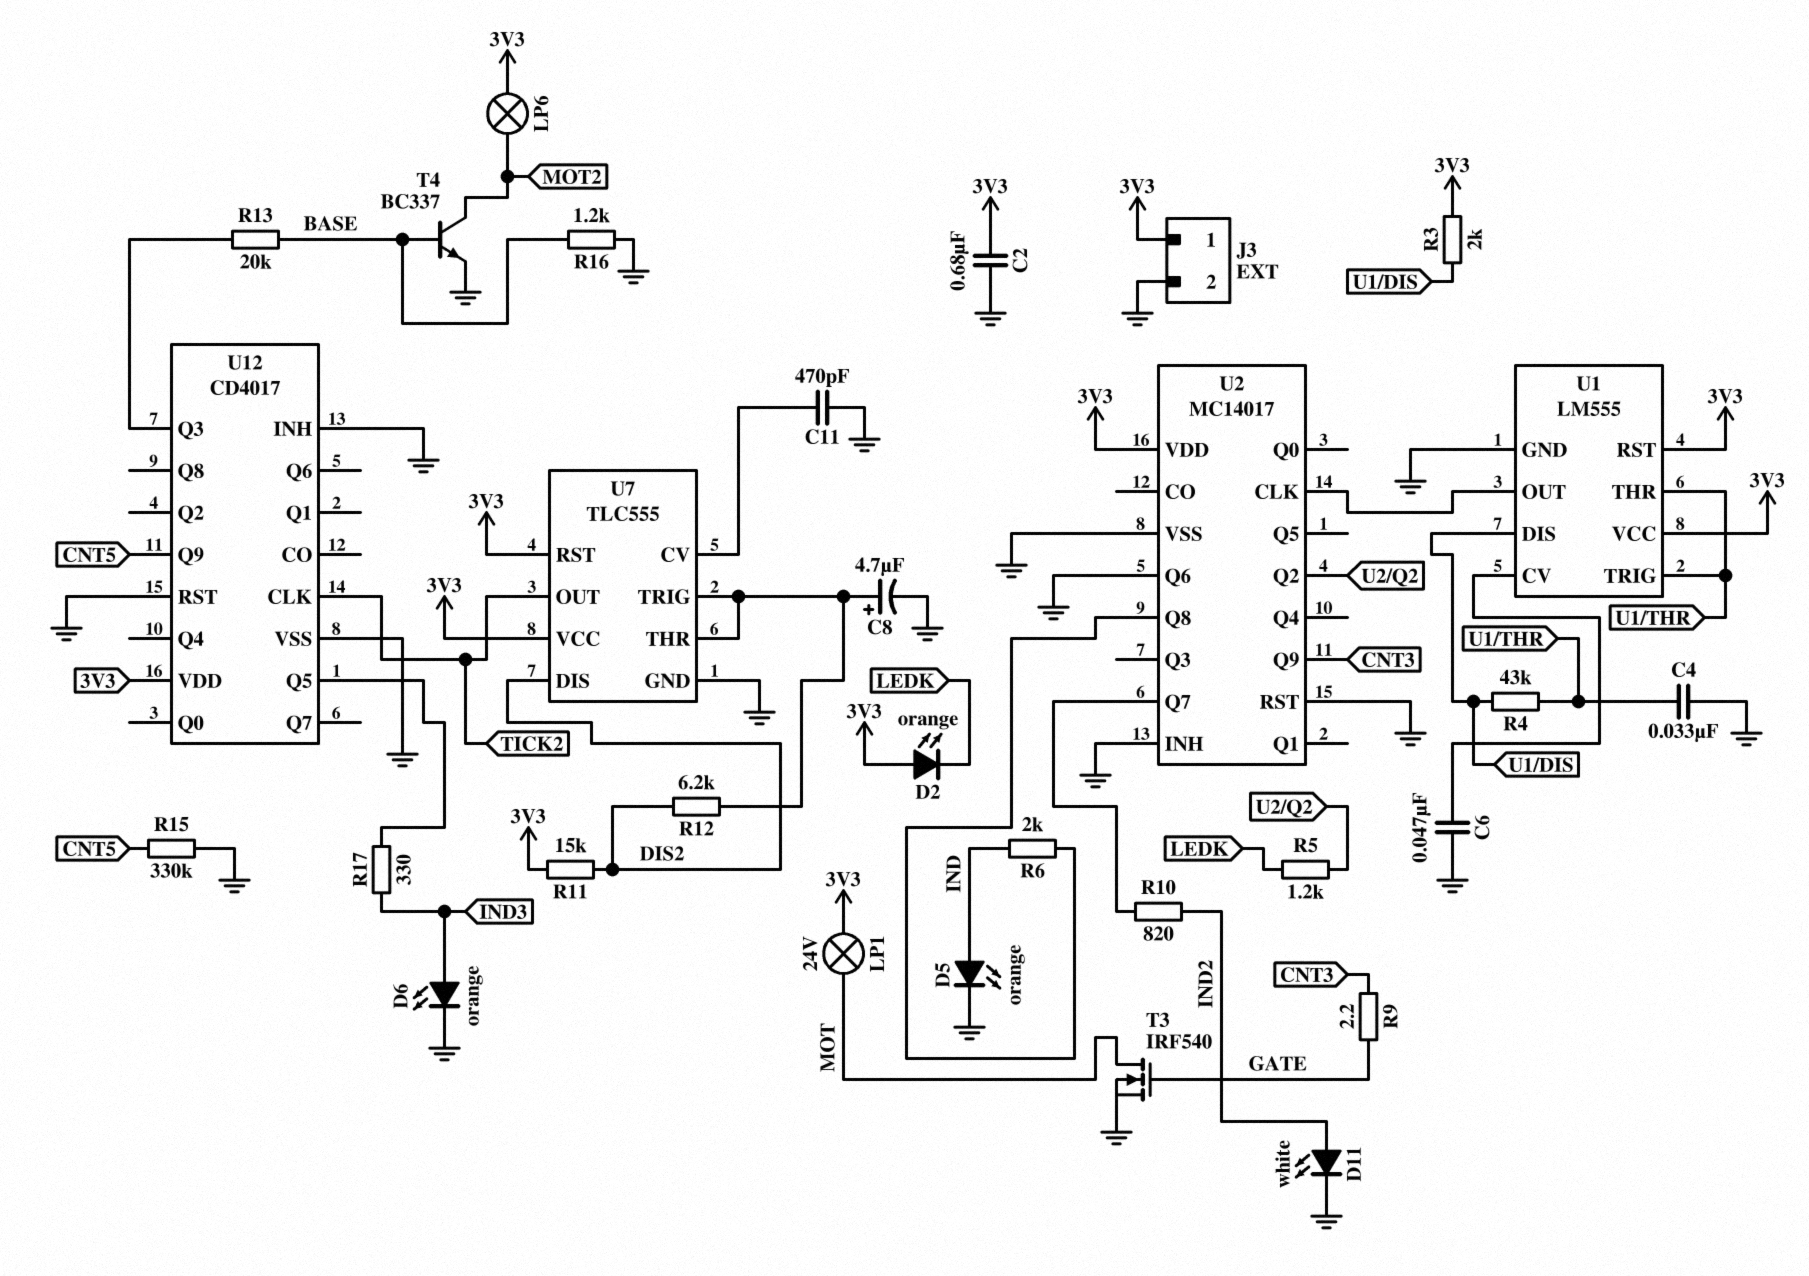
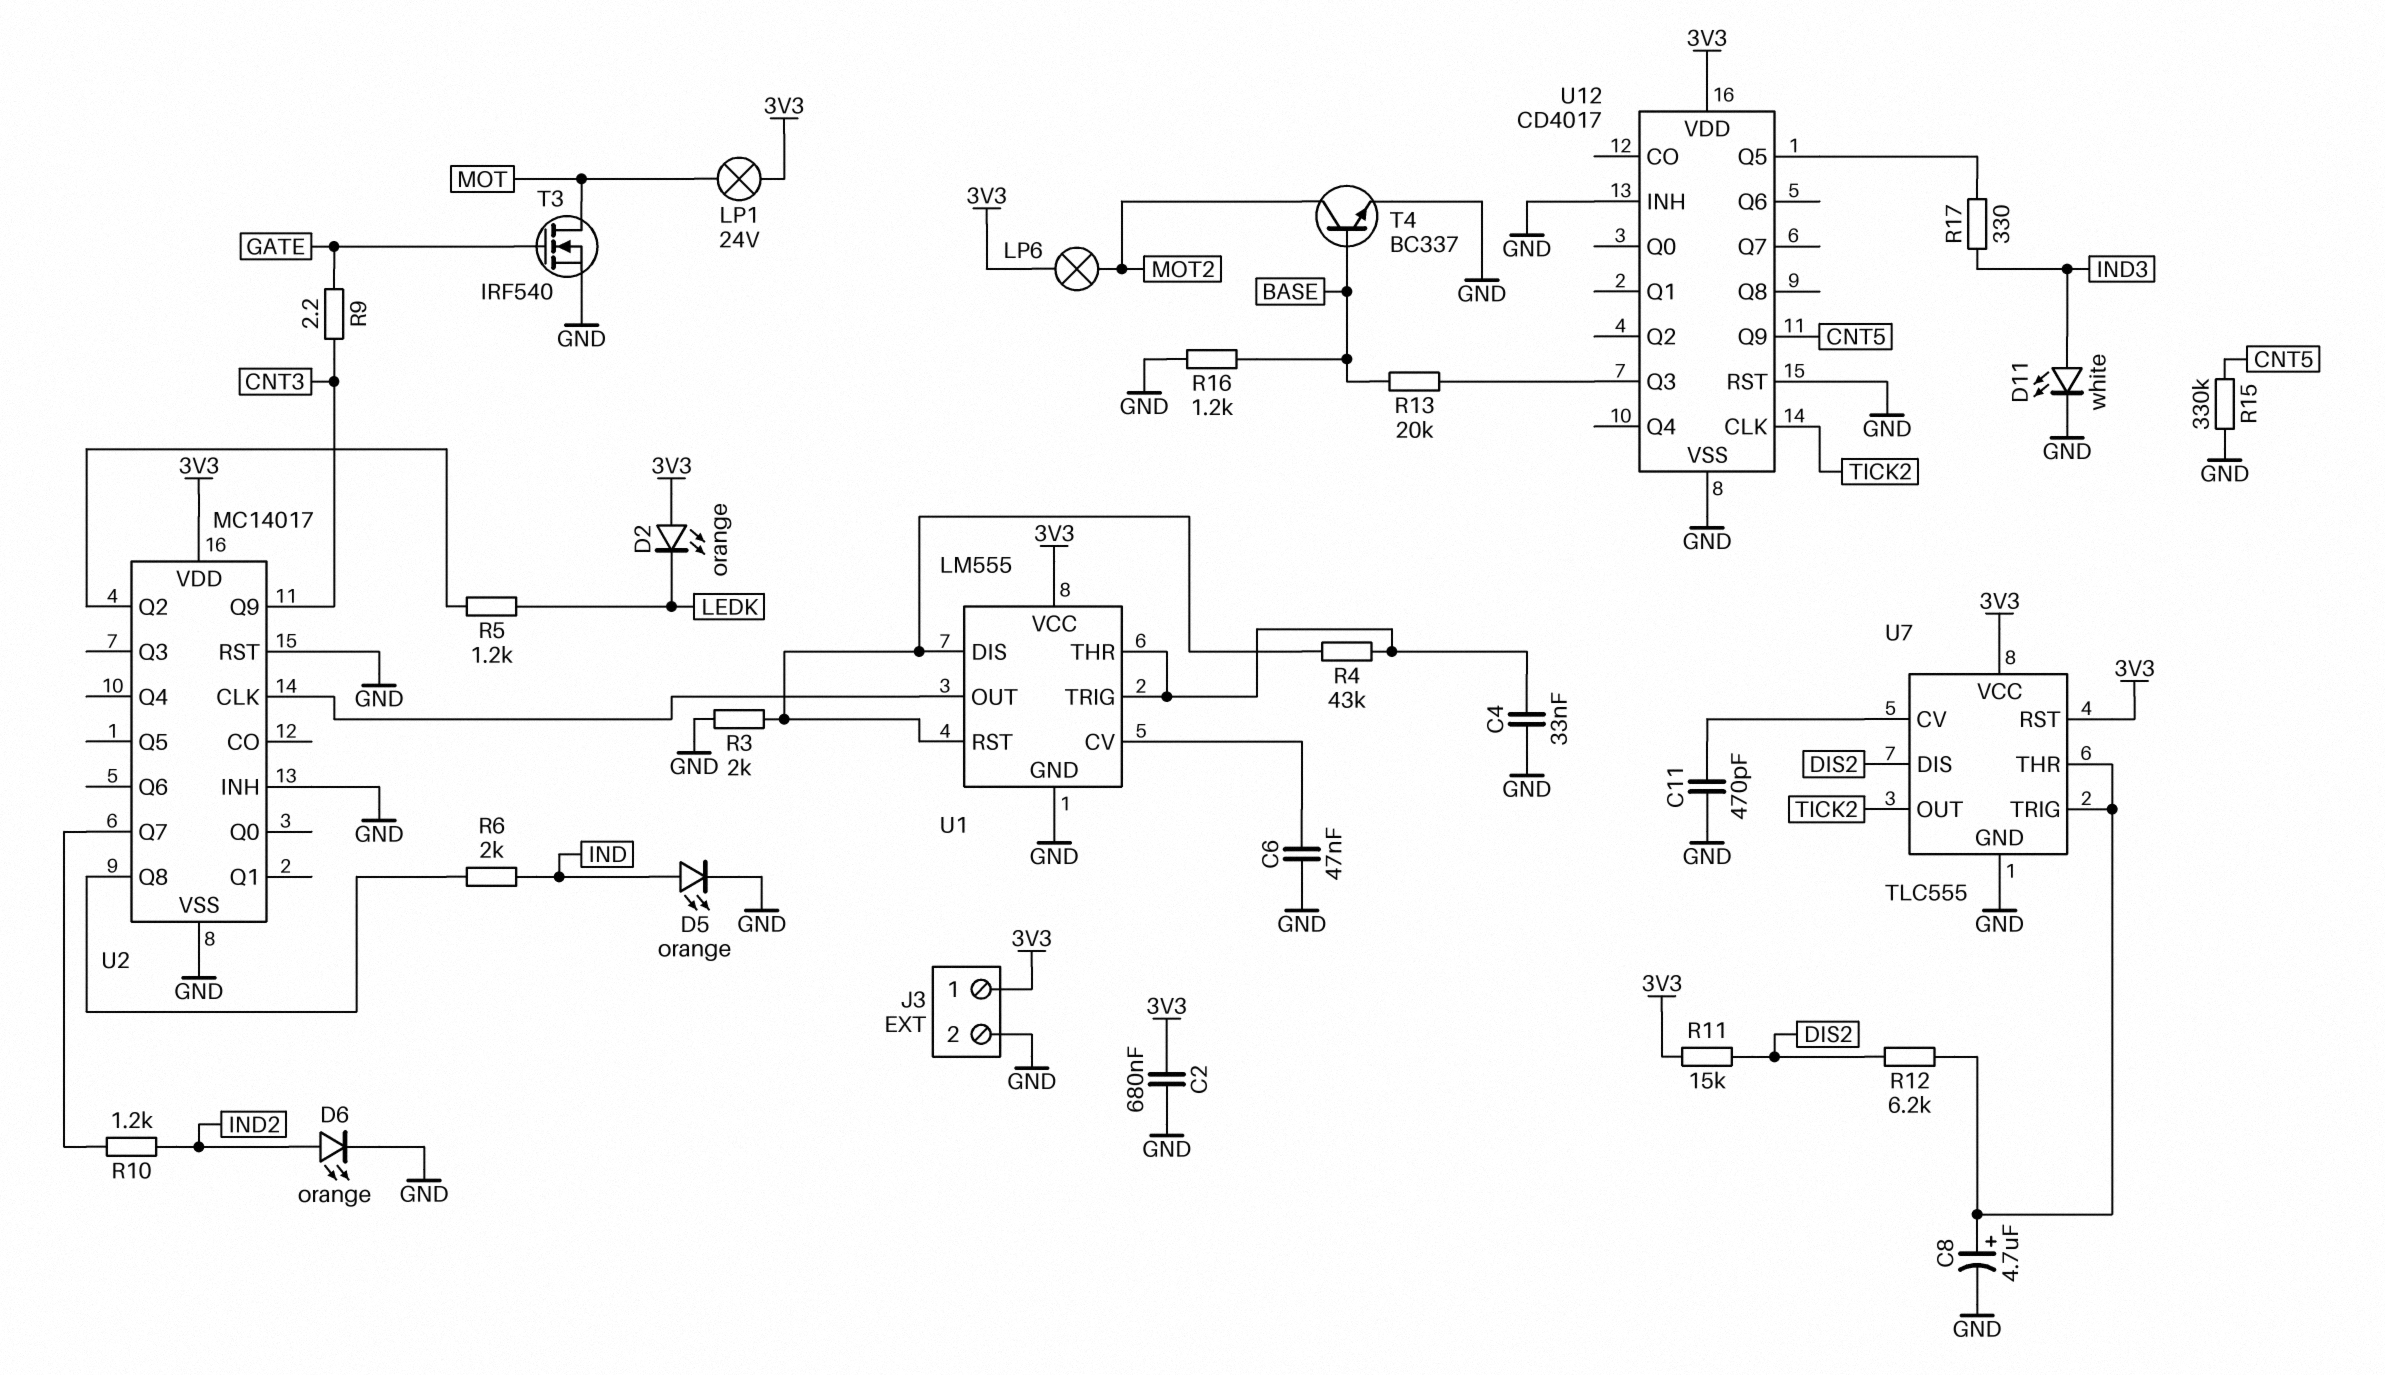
D6: LED orange (A IND3, K GND) -> LED orange (A IND2, K GND)
D11: LED white (A IND2, K GND) -> LED white (A IND3, K GND)
R3: 2k (3V3, U1/DIS) -> 2k (GND, U1/DIS)
R10: 820 (IND2, U2/Q7) -> 1.2k (IND2, U2/Q7)
U1 pin RST: 3V3 -> U1/DIS
U2 pin Q6: GND -> none

